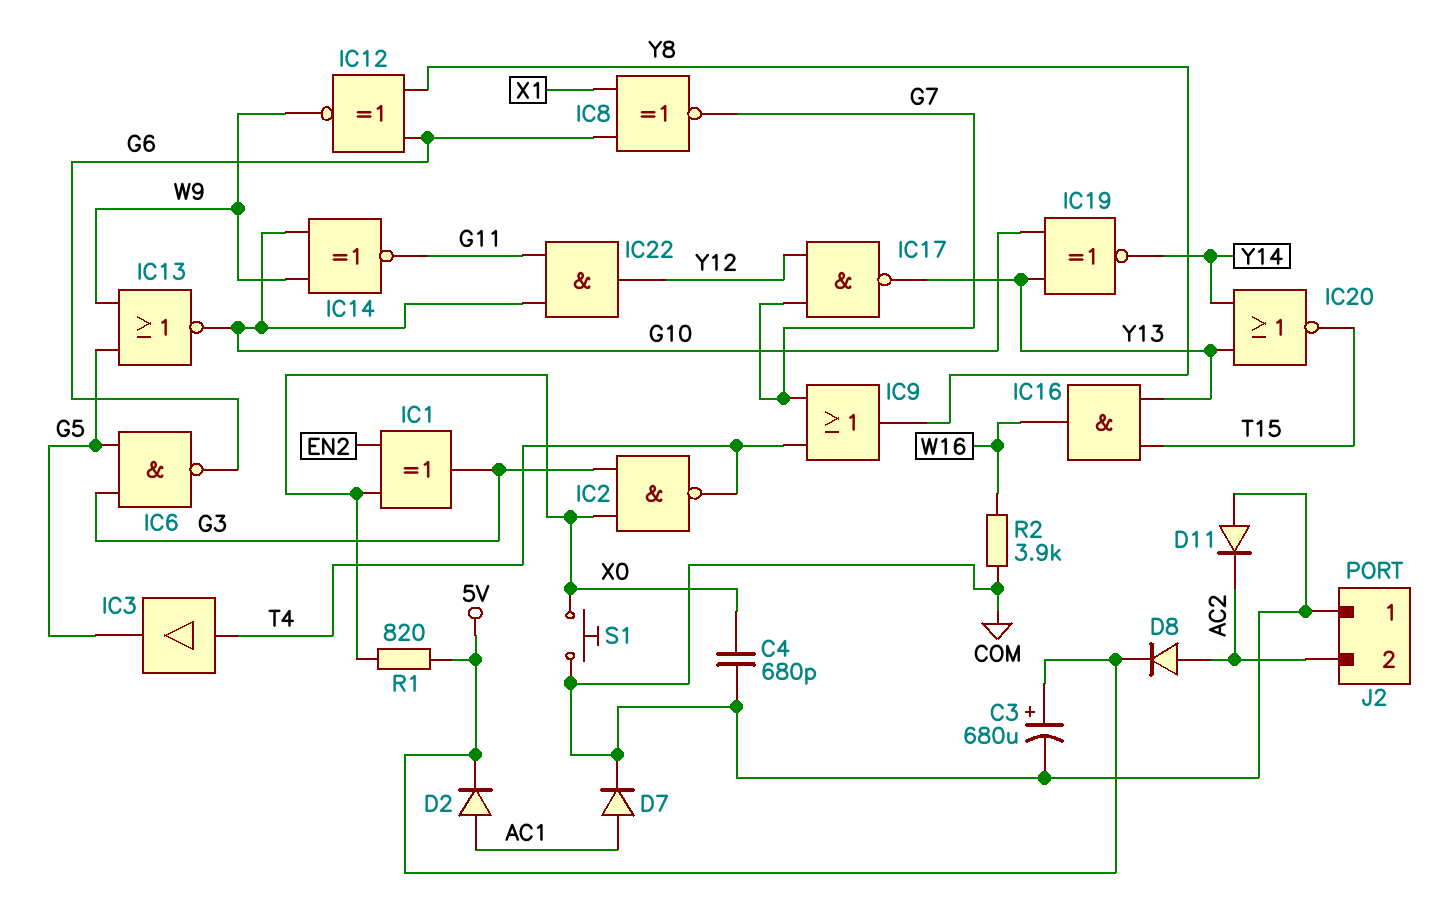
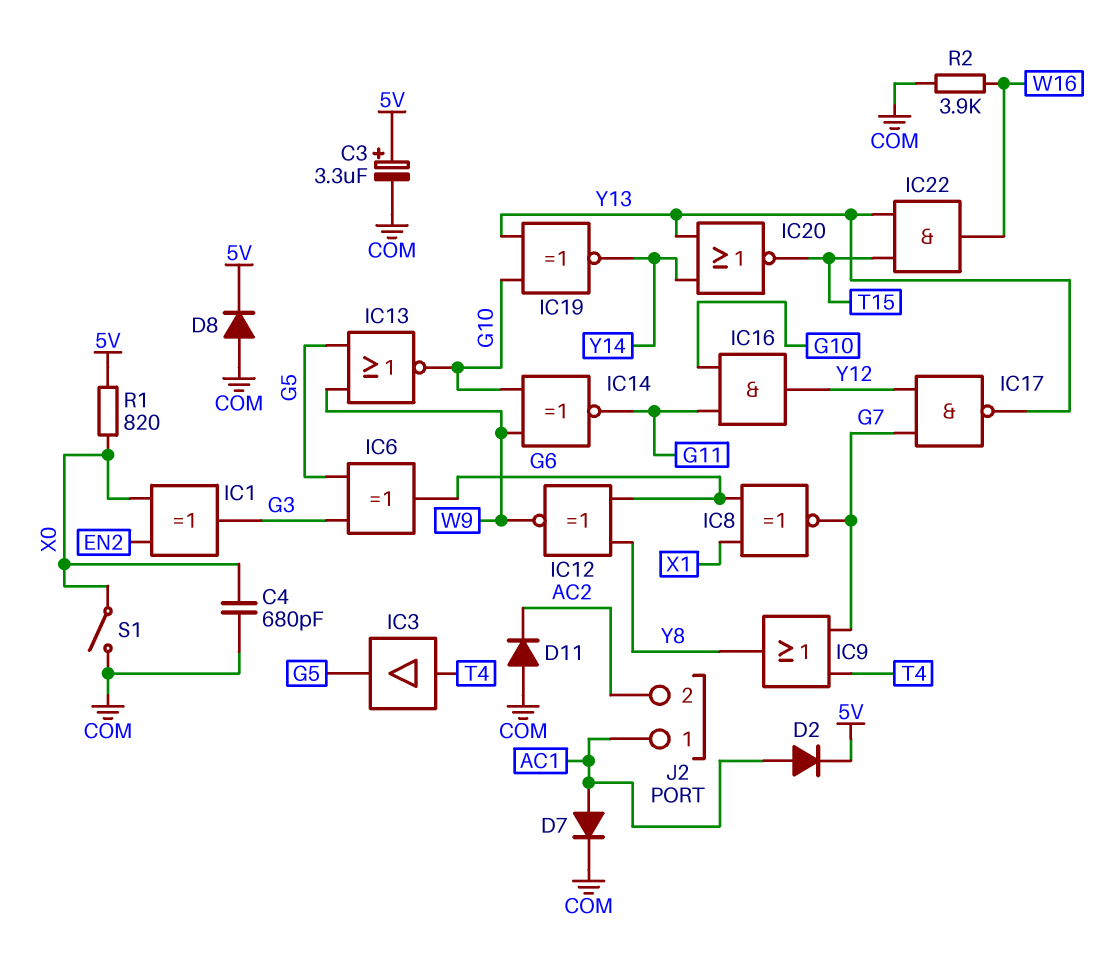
C3: 680uF (plus 5V, minus COM) -> 3.3uF (plus 5V, minus COM)
D8: diode (A AC2, K 5V) -> diode (A COM, K 5V)
IC2: NAND (in G3, in X0, out T4) -> none
IC6: NAND (in G3, in G5, out G6) -> XOR (in G3, in G5, out G6)
IC16: AND (in T15, in Y13, out W16) -> AND (in G10, in G11, out Y12)
IC22: AND (in G10, in G11, out Y12) -> AND (in T15, in Y13, out W16)
J2 pin 1: COM -> AC1
S1: button (COM, X0) -> switch (COM, X0)

